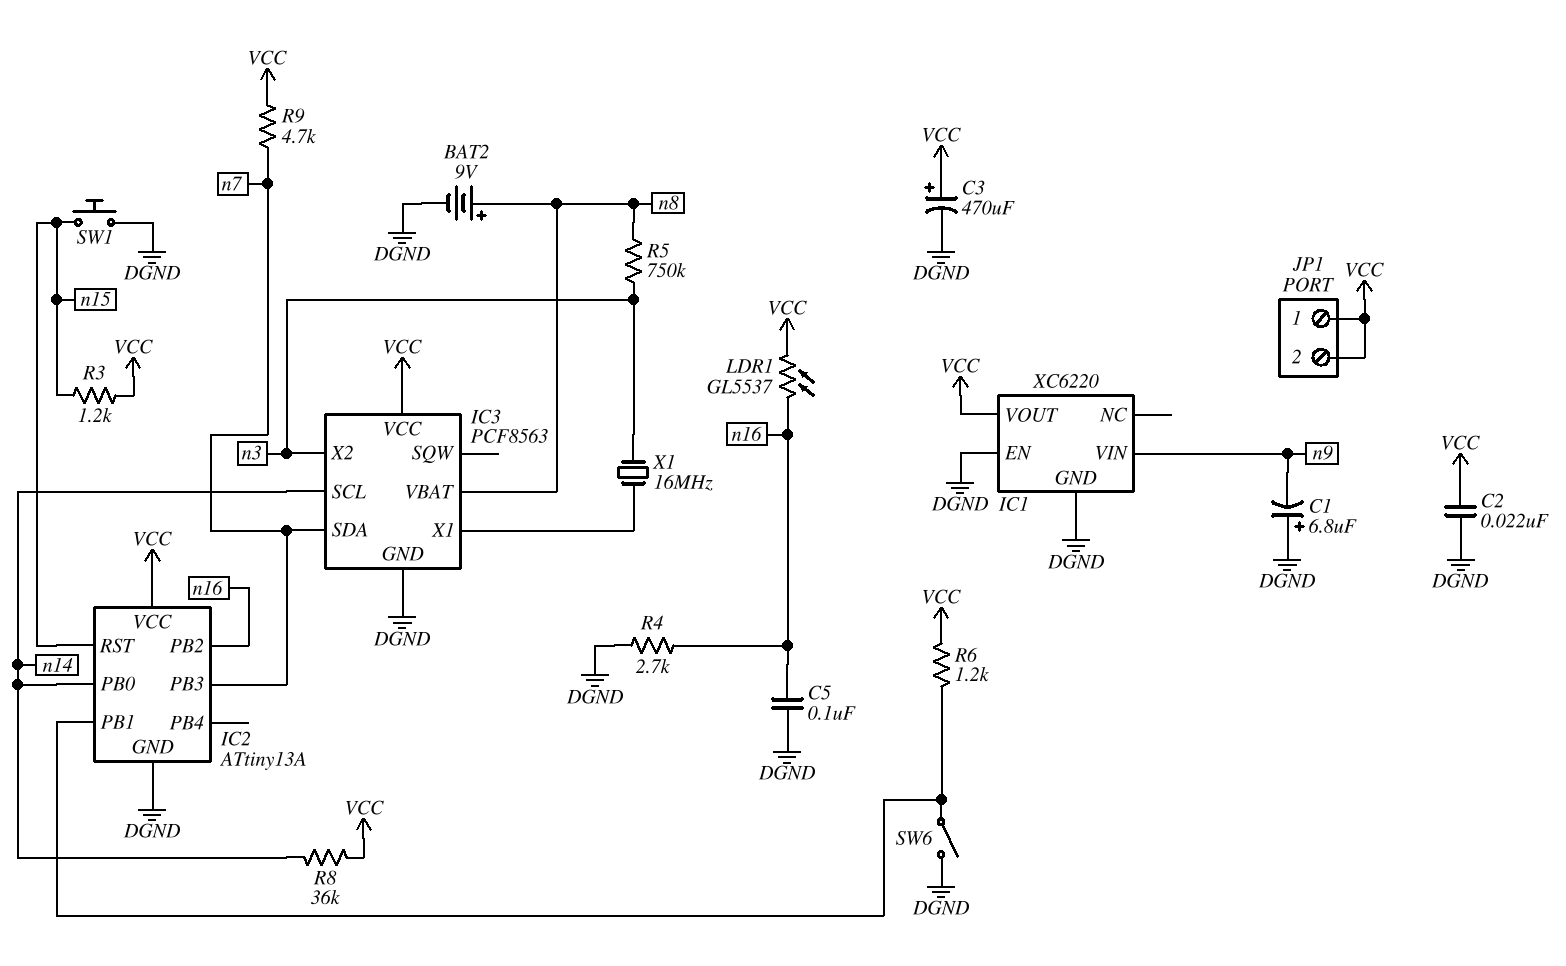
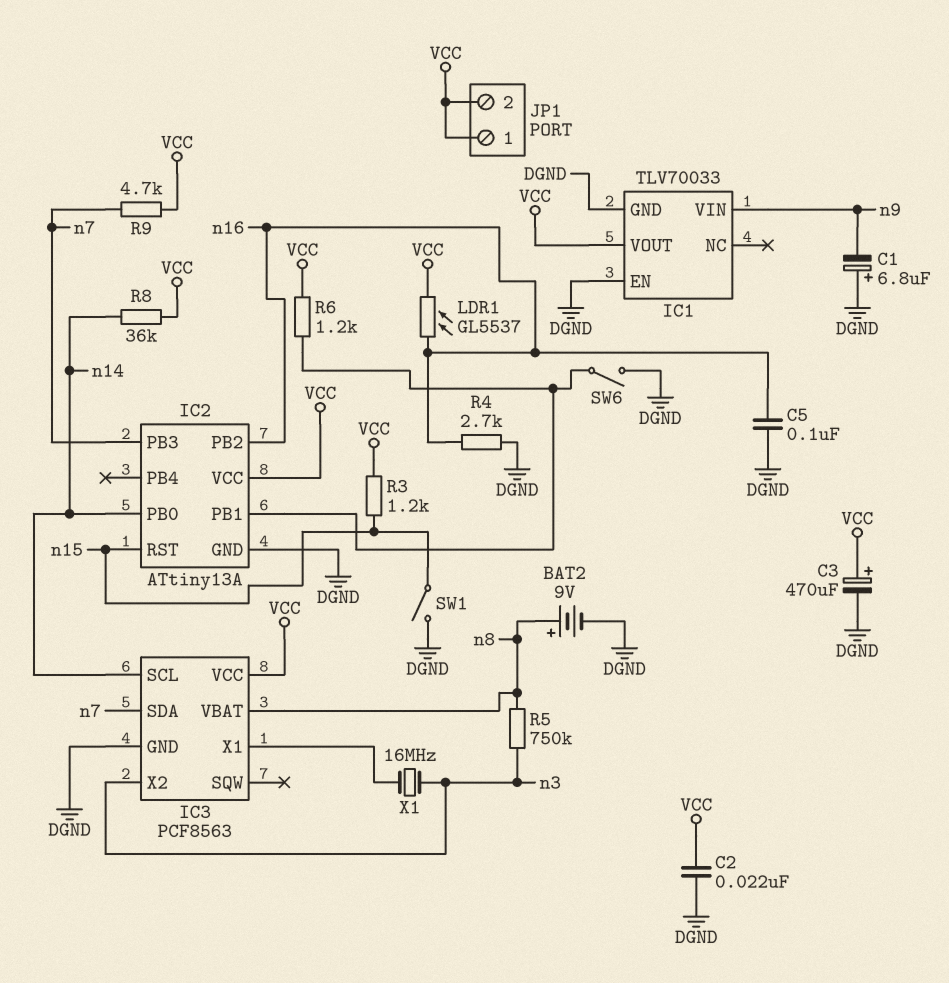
IC1: XC6220 -> TLV70033
SW1: button (DGND, n15) -> switch (DGND, n15)

